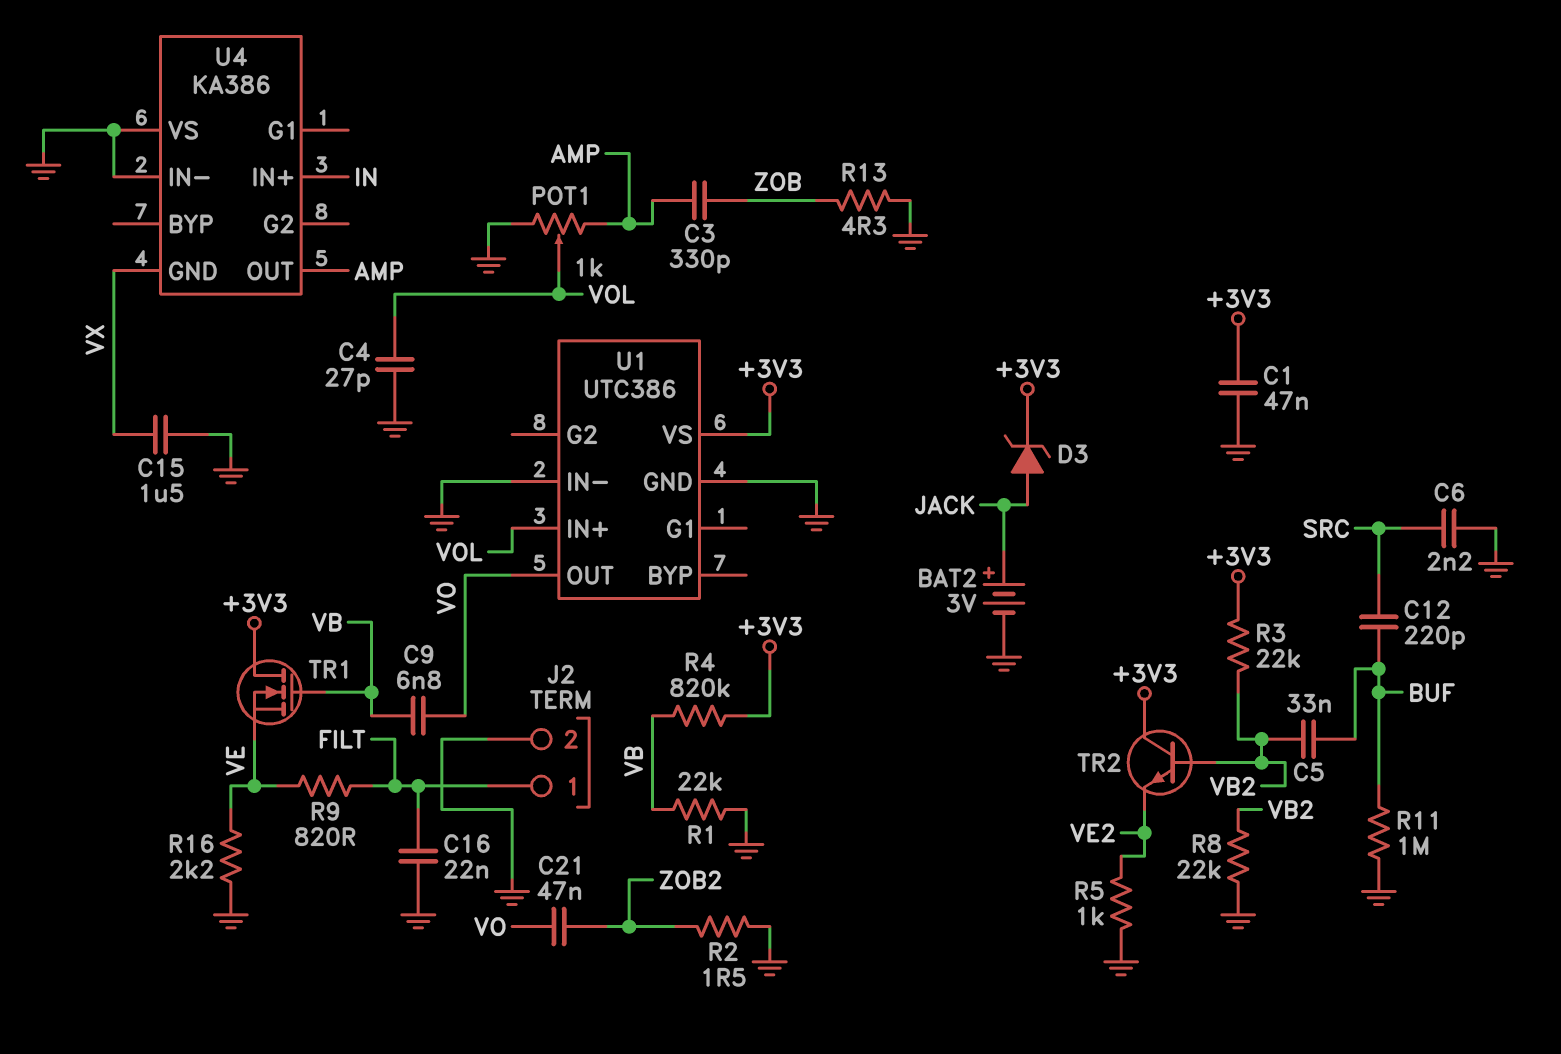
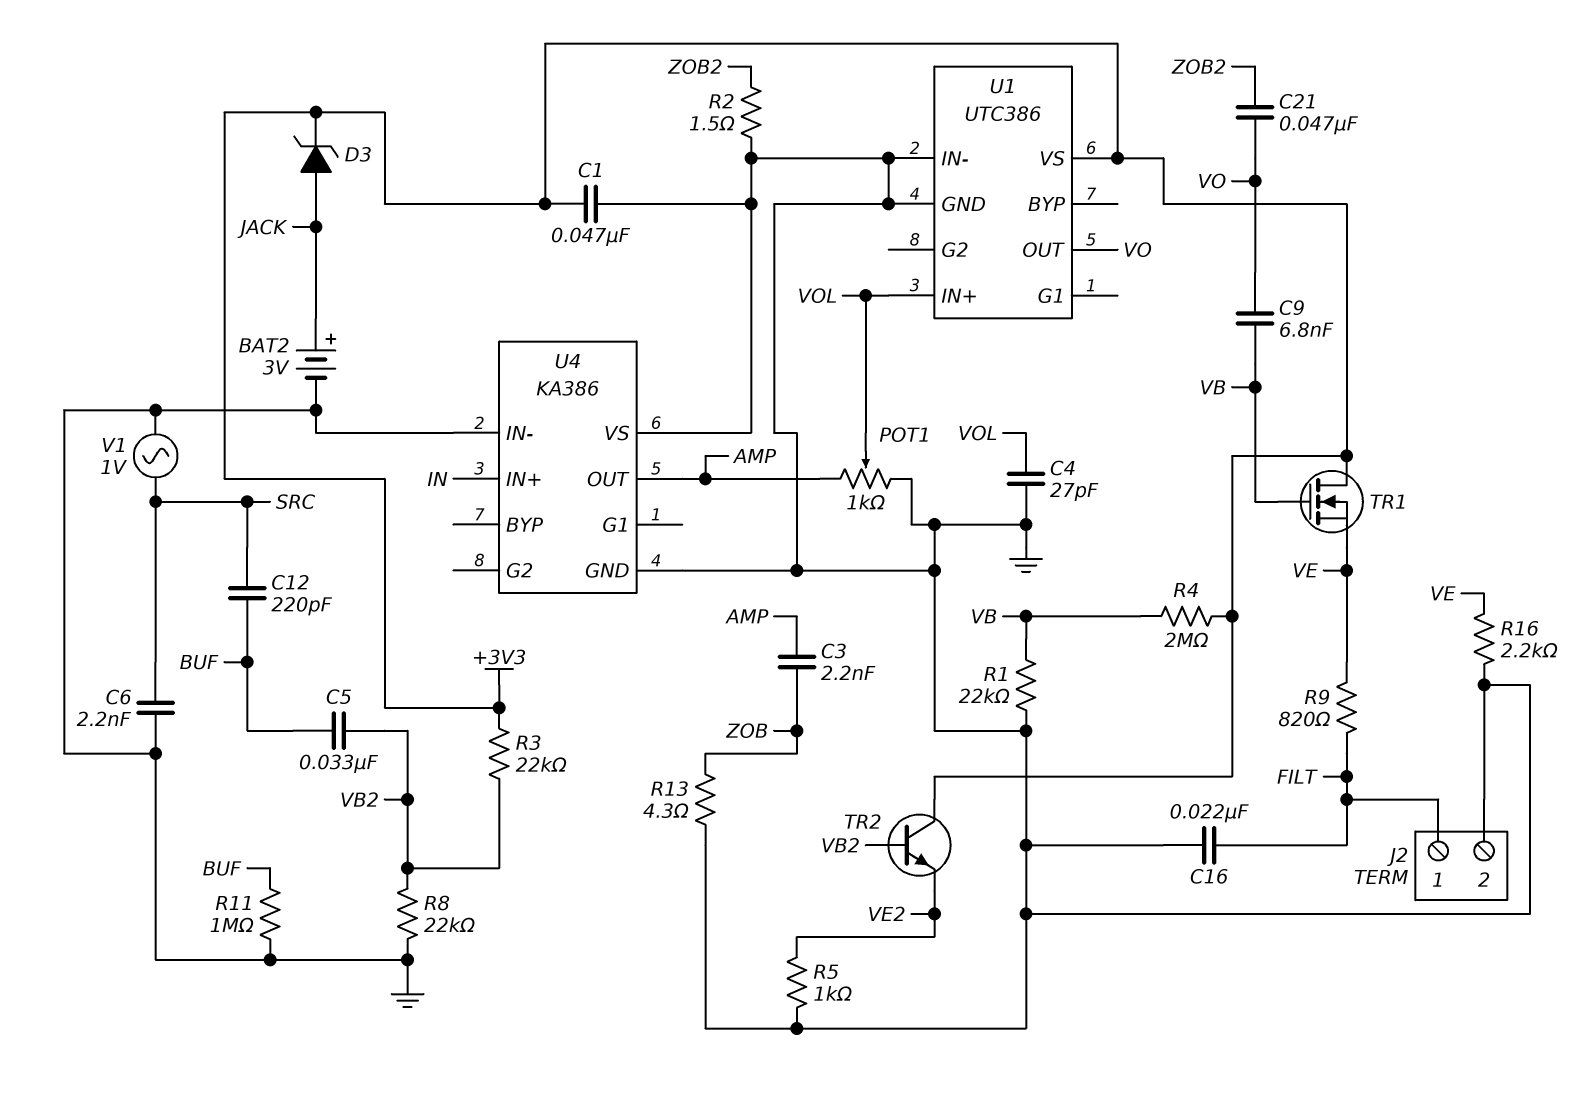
C3: 330pF (AMP, ZOB) -> 2.2nF (AMP, ZOB)
C15: 1.5uF (GND, VX) -> none
R4: 820k (+3V3, VB) -> 2M (+3V3, VB)
U4 pin GND: VX -> GND
V1: none -> AC 1V (GND, SRC)

